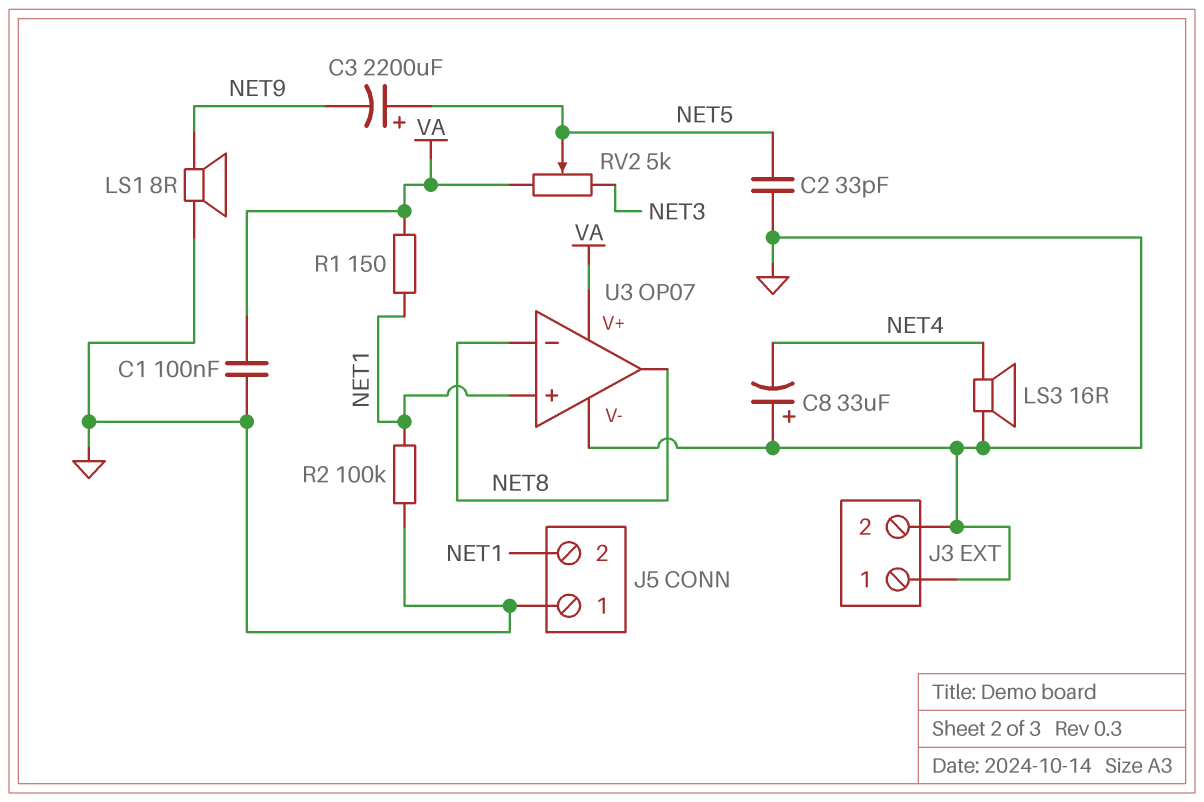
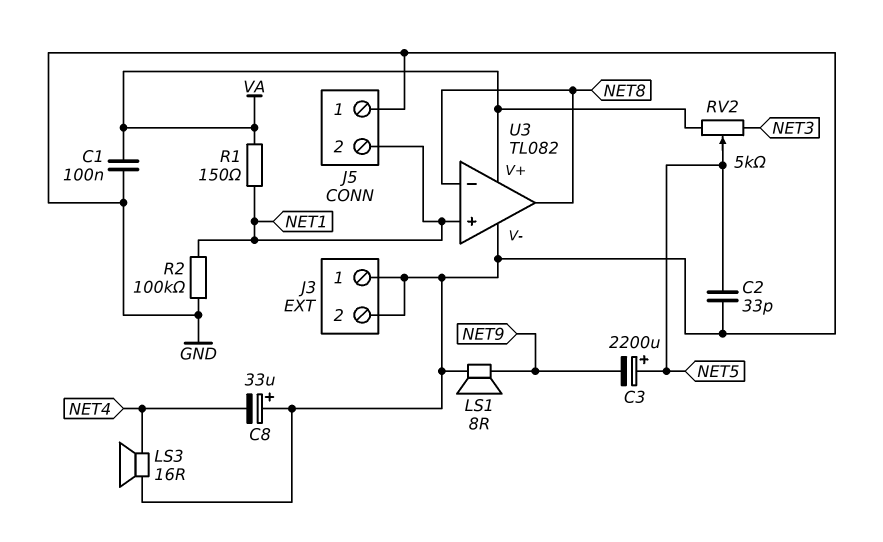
U3: OP07 -> TL082

